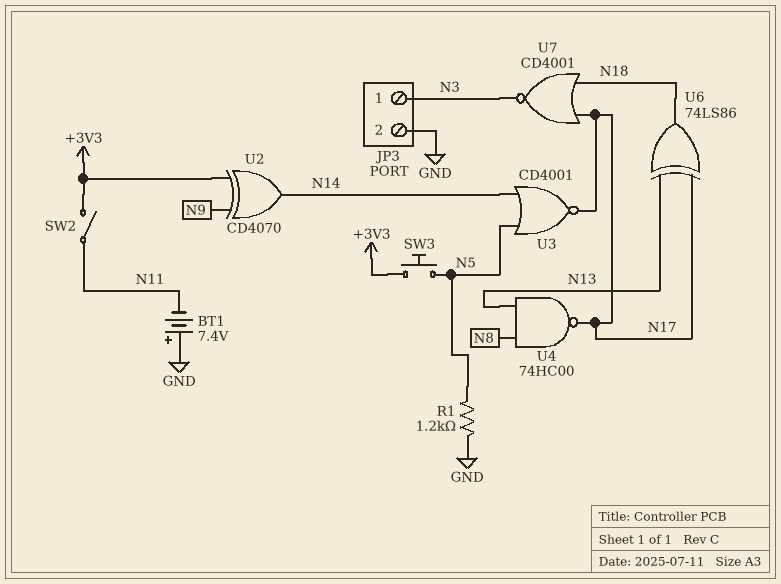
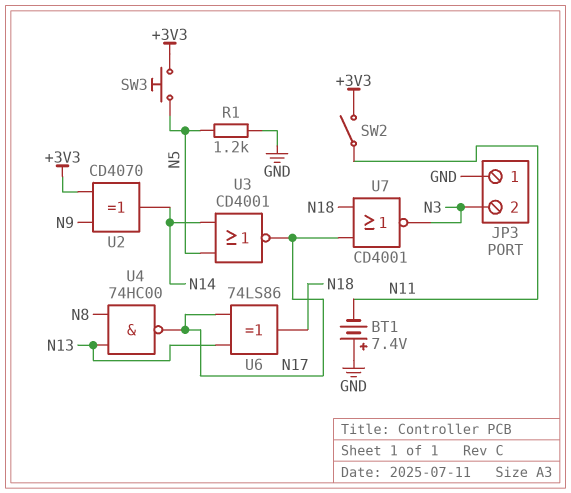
JP3 pin 1: N3 -> GND
JP3 pin 2: GND -> N3

